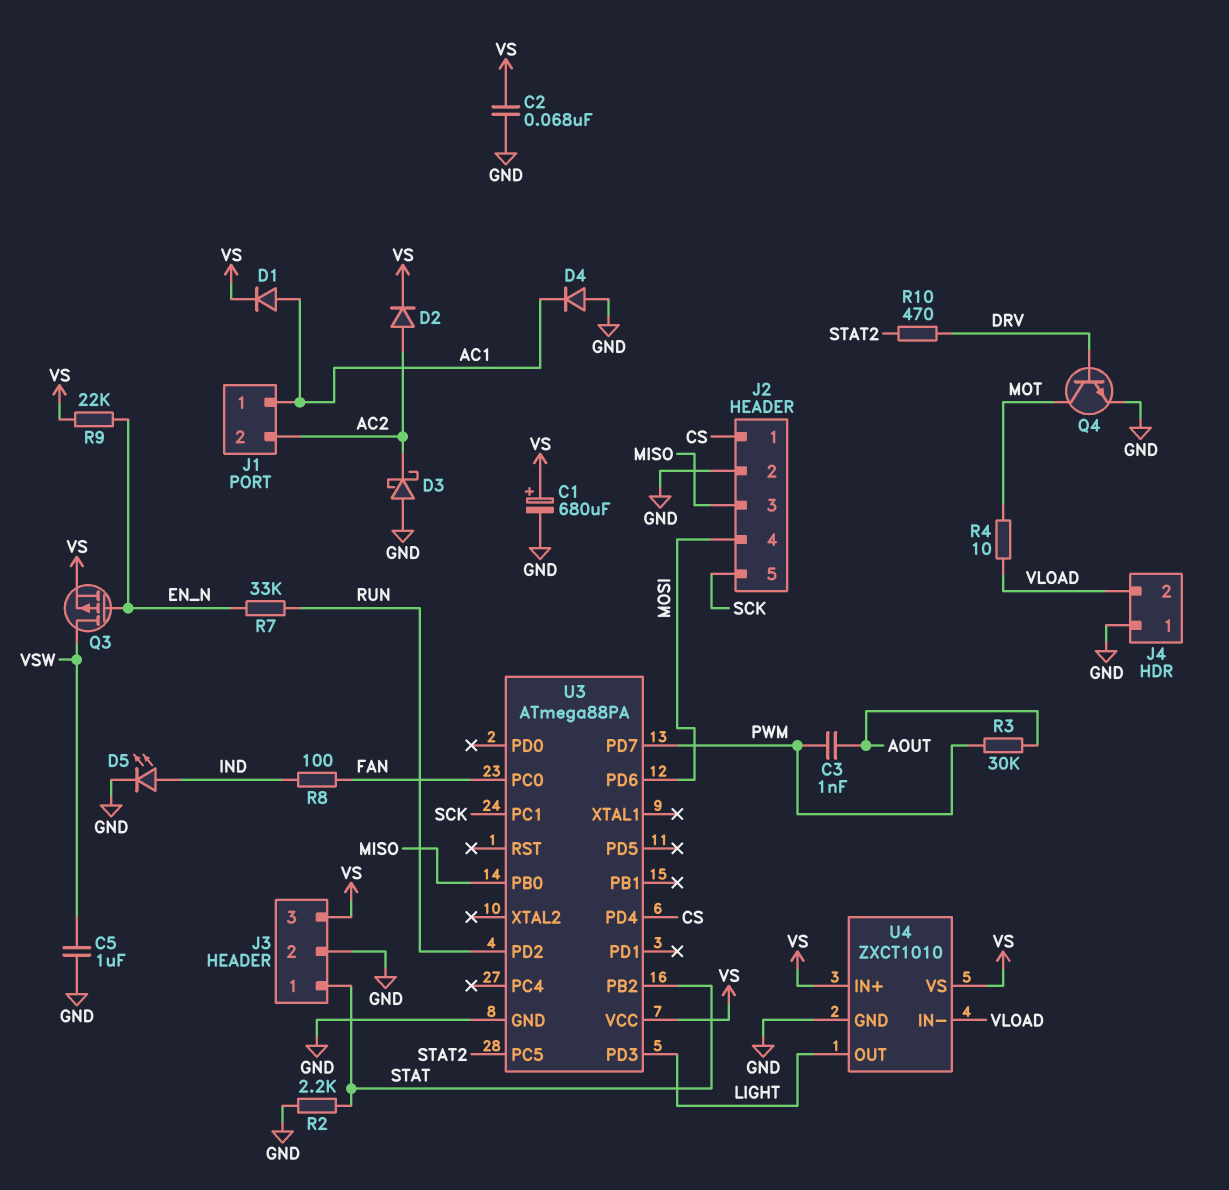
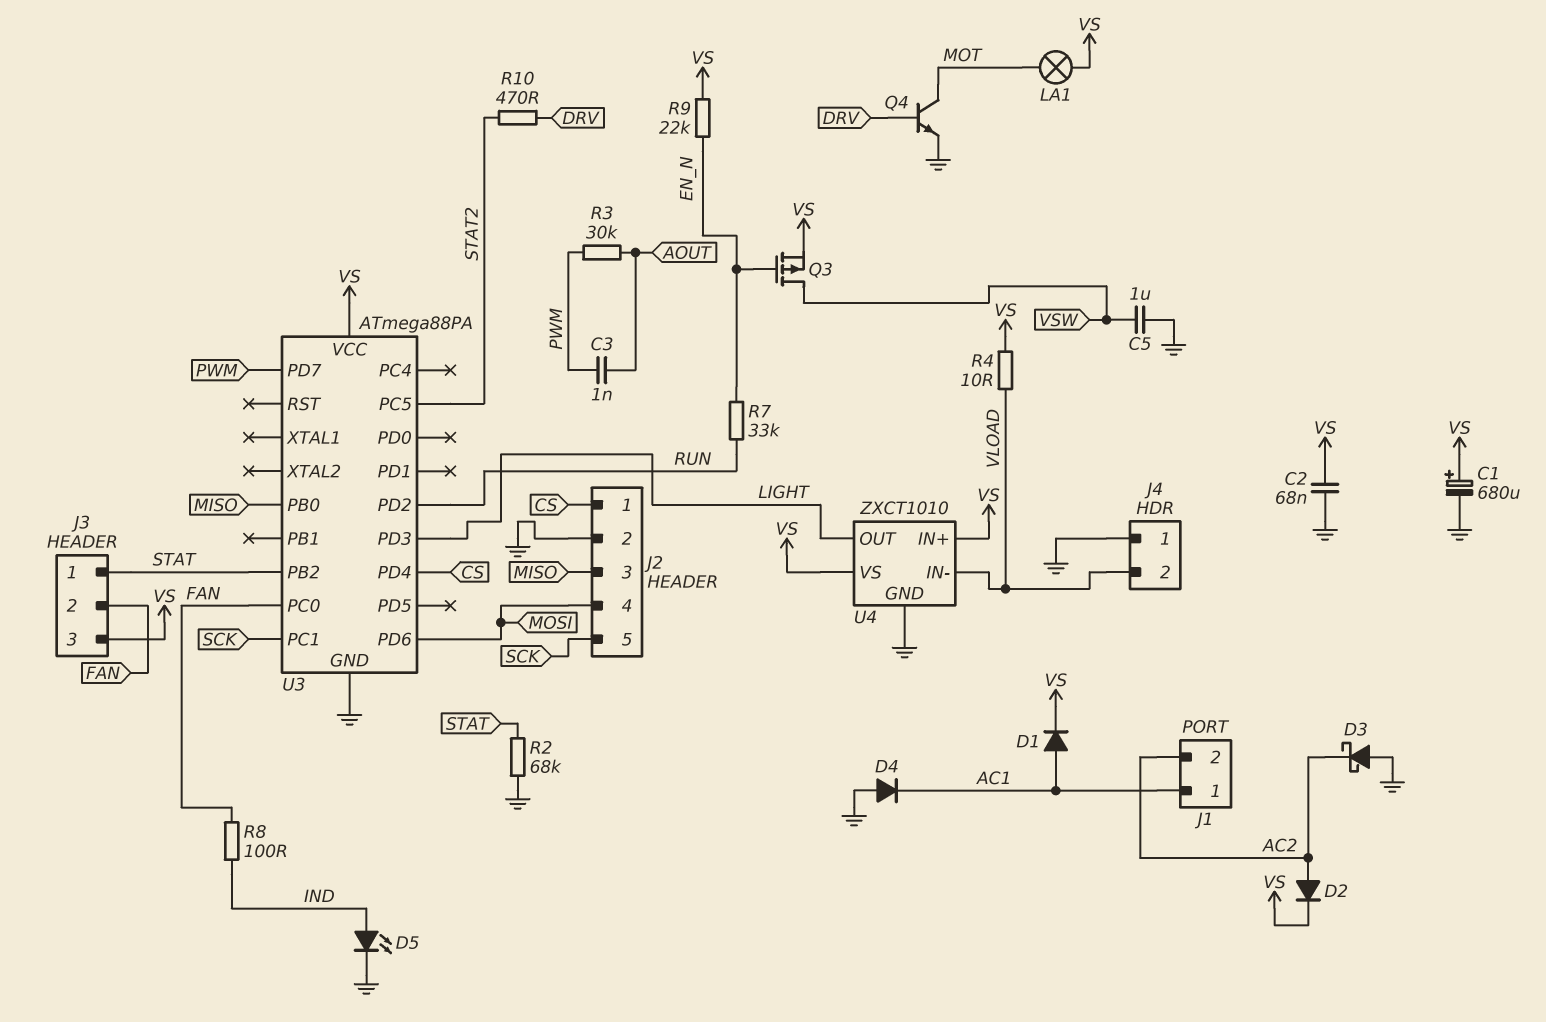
J3 pin 2: GND -> FAN
LA1: none -> lamp (MOT, VS)
R2: 2.2k (GND, STAT) -> 68k (GND, STAT)
R4: 10 (MOT, VLOAD) -> 10 (VLOAD, VS)

